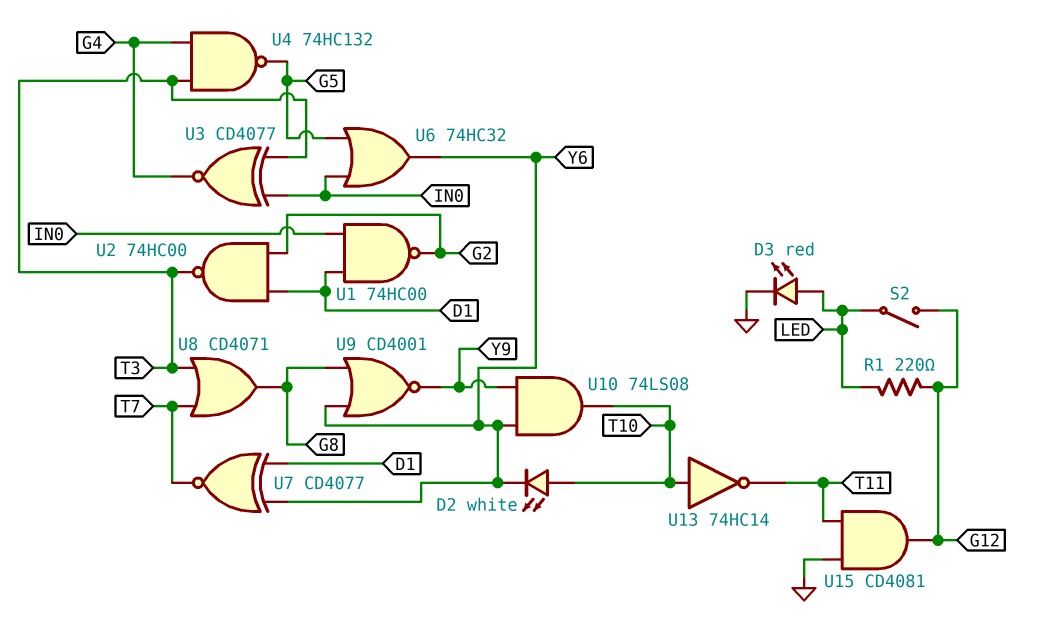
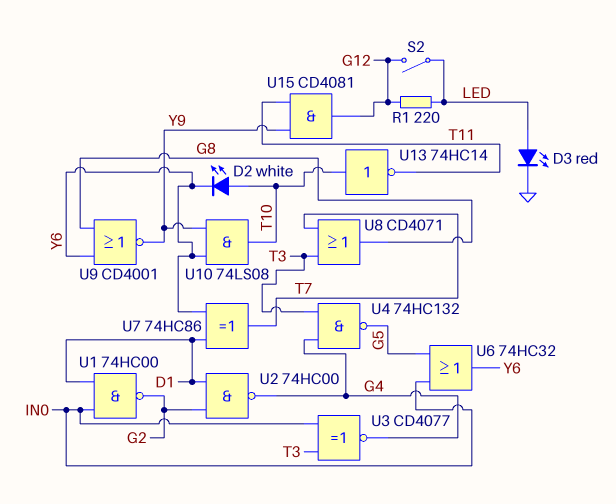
U2: NAND 74HC00 (in D1, in G2, out T3) -> NAND 74HC00 (in D1, in G2, out G4)
U7: XNOR CD4077 (in D1, in Y6, out T7) -> XOR 74HC86 (in D1, in Y6, out T7)
U15: AND CD4081 (in GND, in T11, out G12) -> AND CD4081 (in T11, in Y9, out G12)

